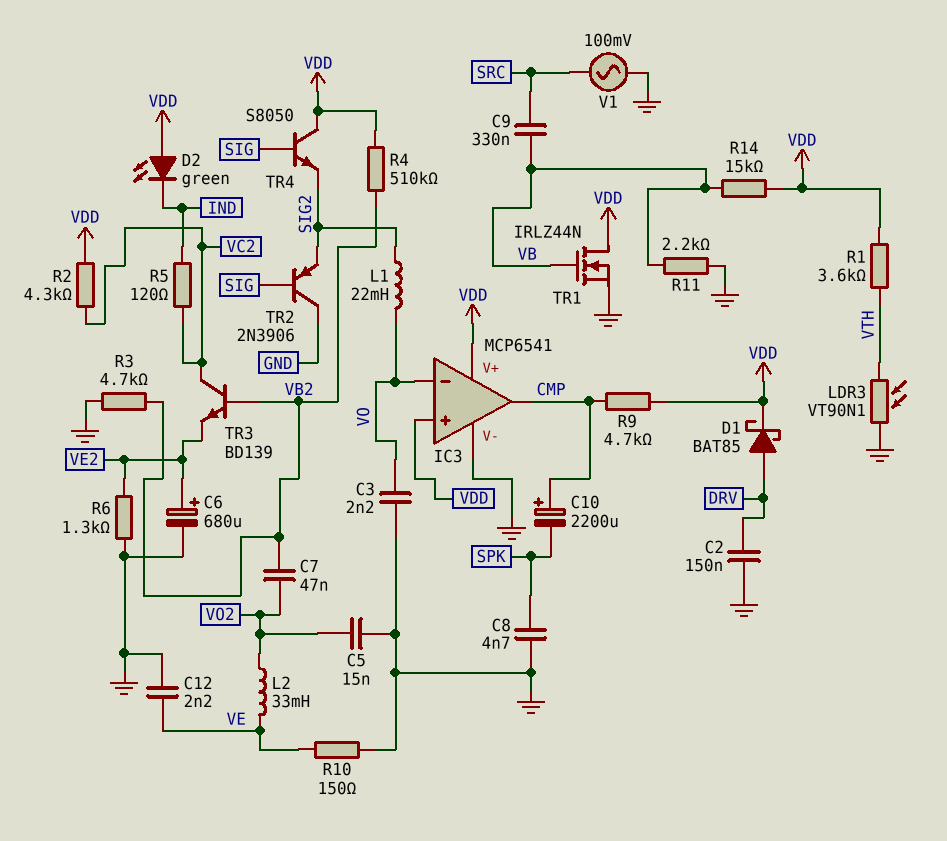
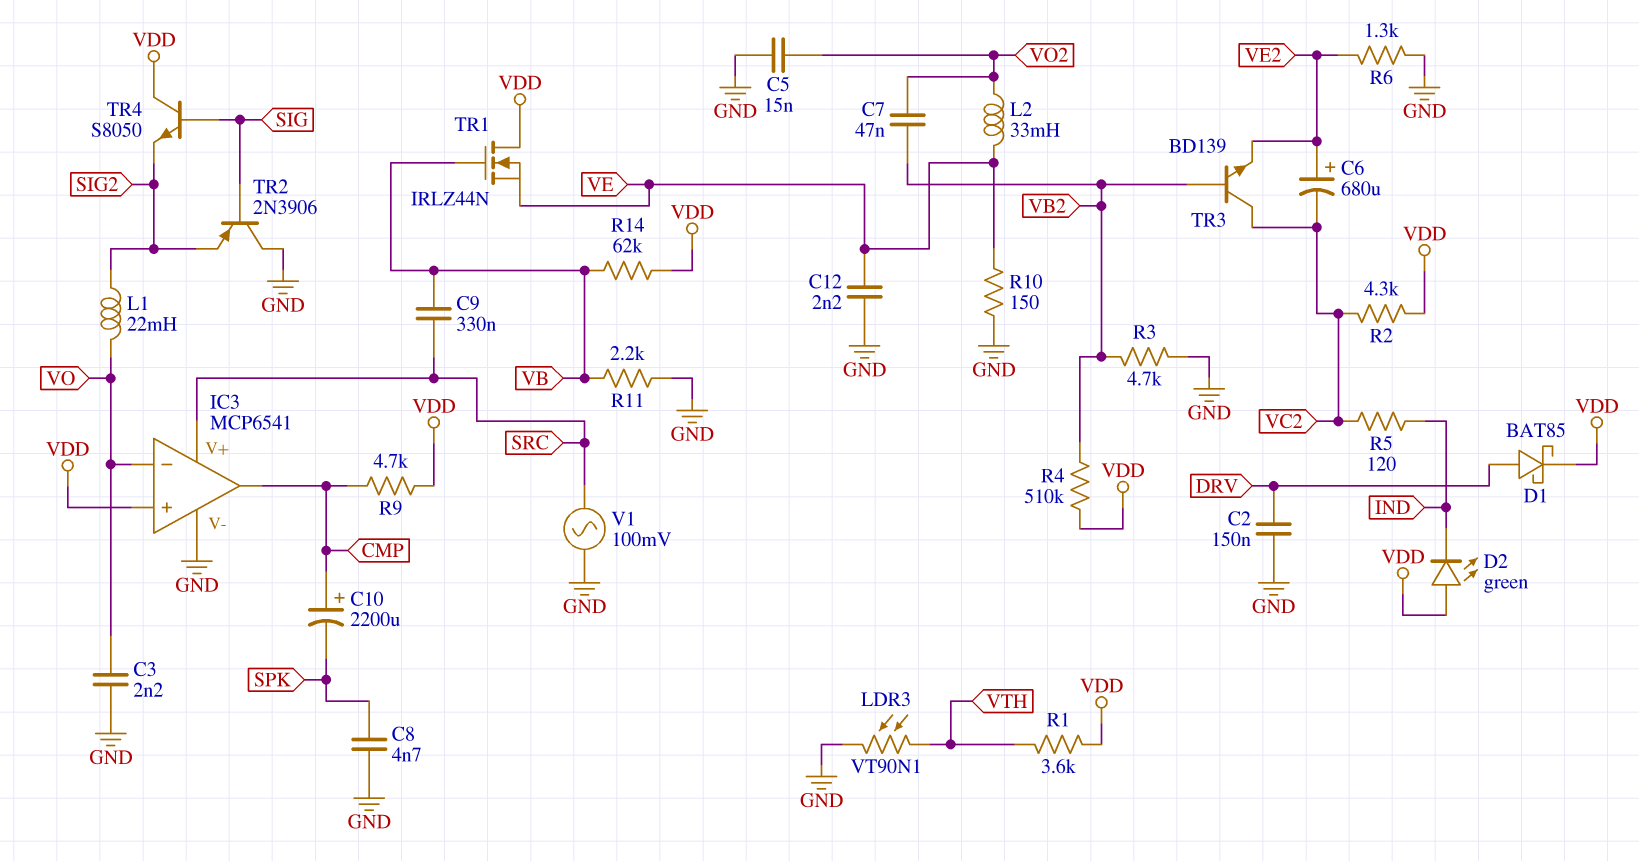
C6: 680uF (plus VE2, minus GND) -> 680uF (plus VE2, minus VC2)
IC3 pin V+: VDD -> SRC
R14: 15k (VB, VDD) -> 62k (VB, VDD)
TR1: NMOS IRLZ44N (G VB, D VDD, S GND) -> NMOS IRLZ44N (G VB, D VDD, S VE)

